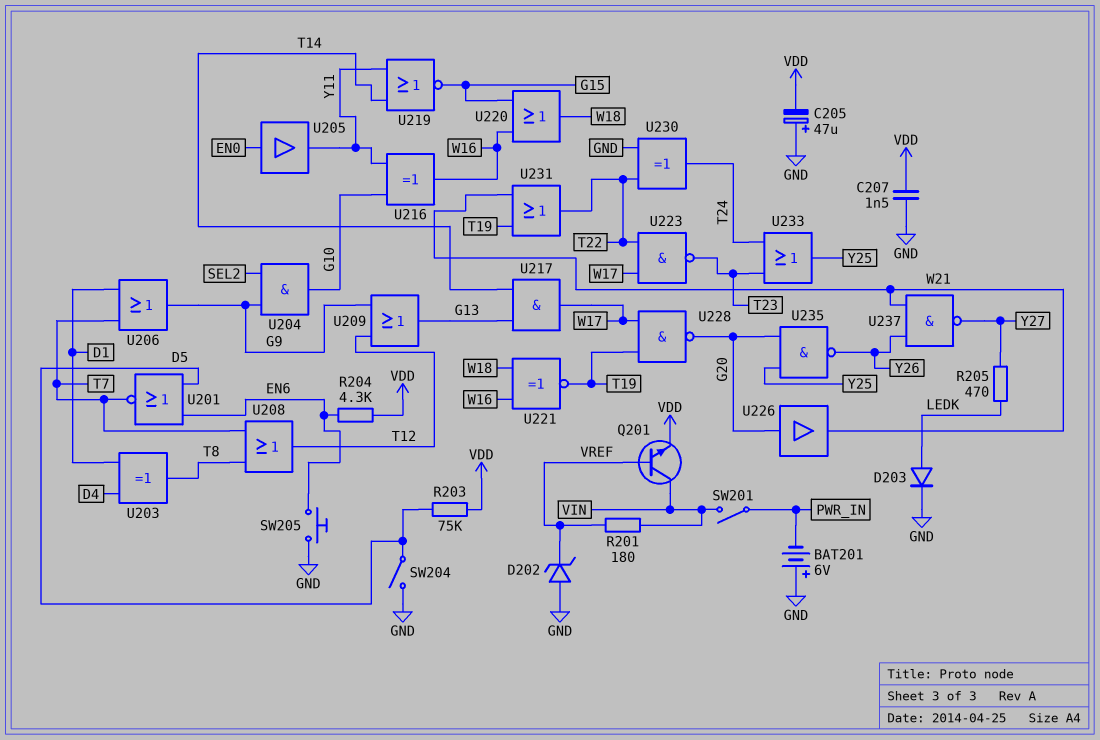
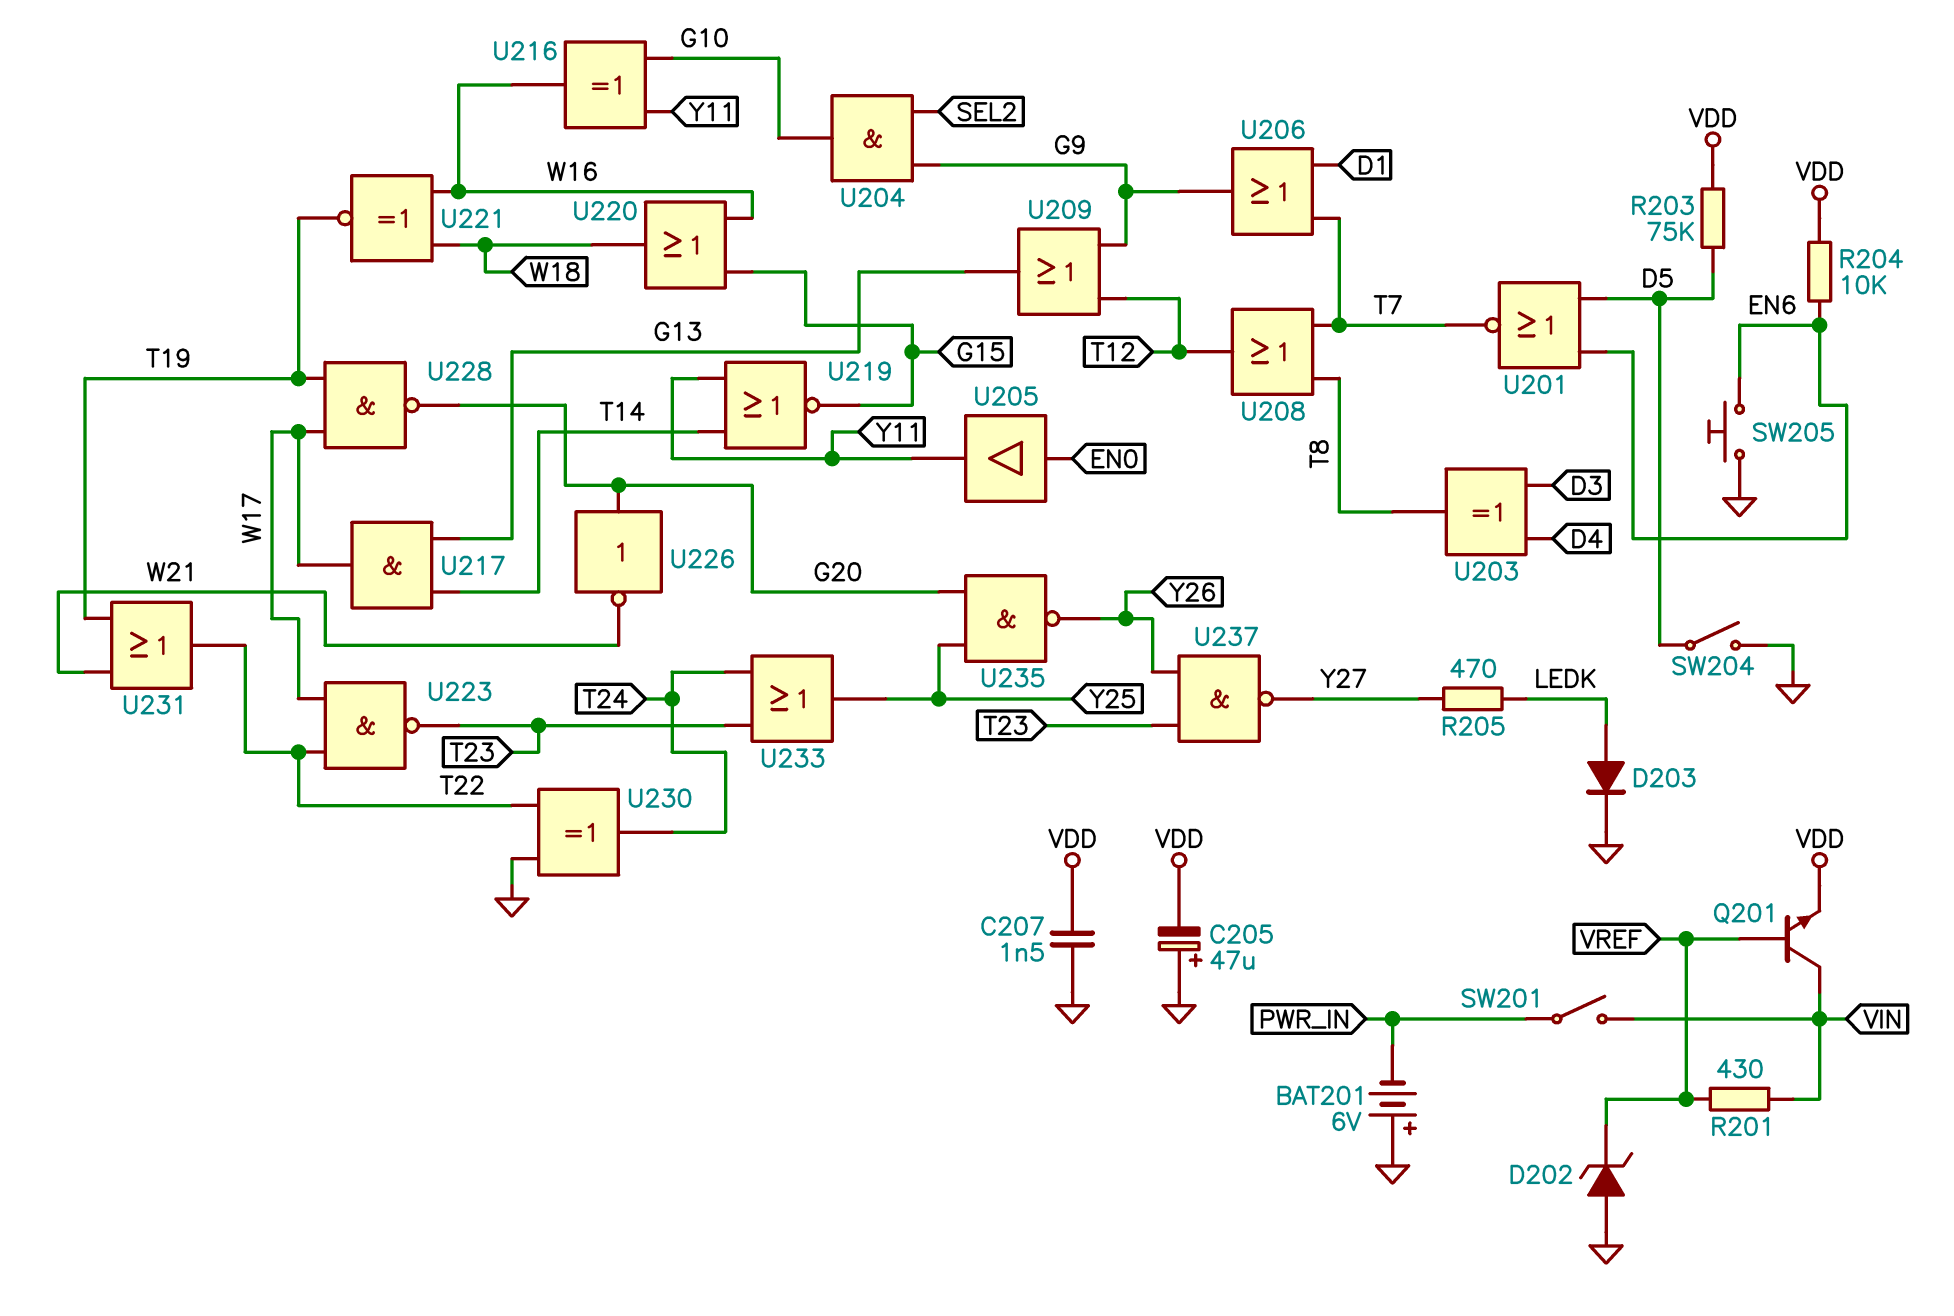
R201: 180 (VIN, VREF) -> 430 (VIN, VREF)
R204: 4.3k (EN6, VDD) -> 10k (EN6, VDD)
U203: XOR (in D1, in D4, out T8) -> XOR (in D3, in D4, out T8)
U226: buffer (in G20, out W21) -> NOT (in G20, out W21)
U237: NAND (in W21, in Y26, out Y27) -> NAND (in T23, in Y26, out Y27)

